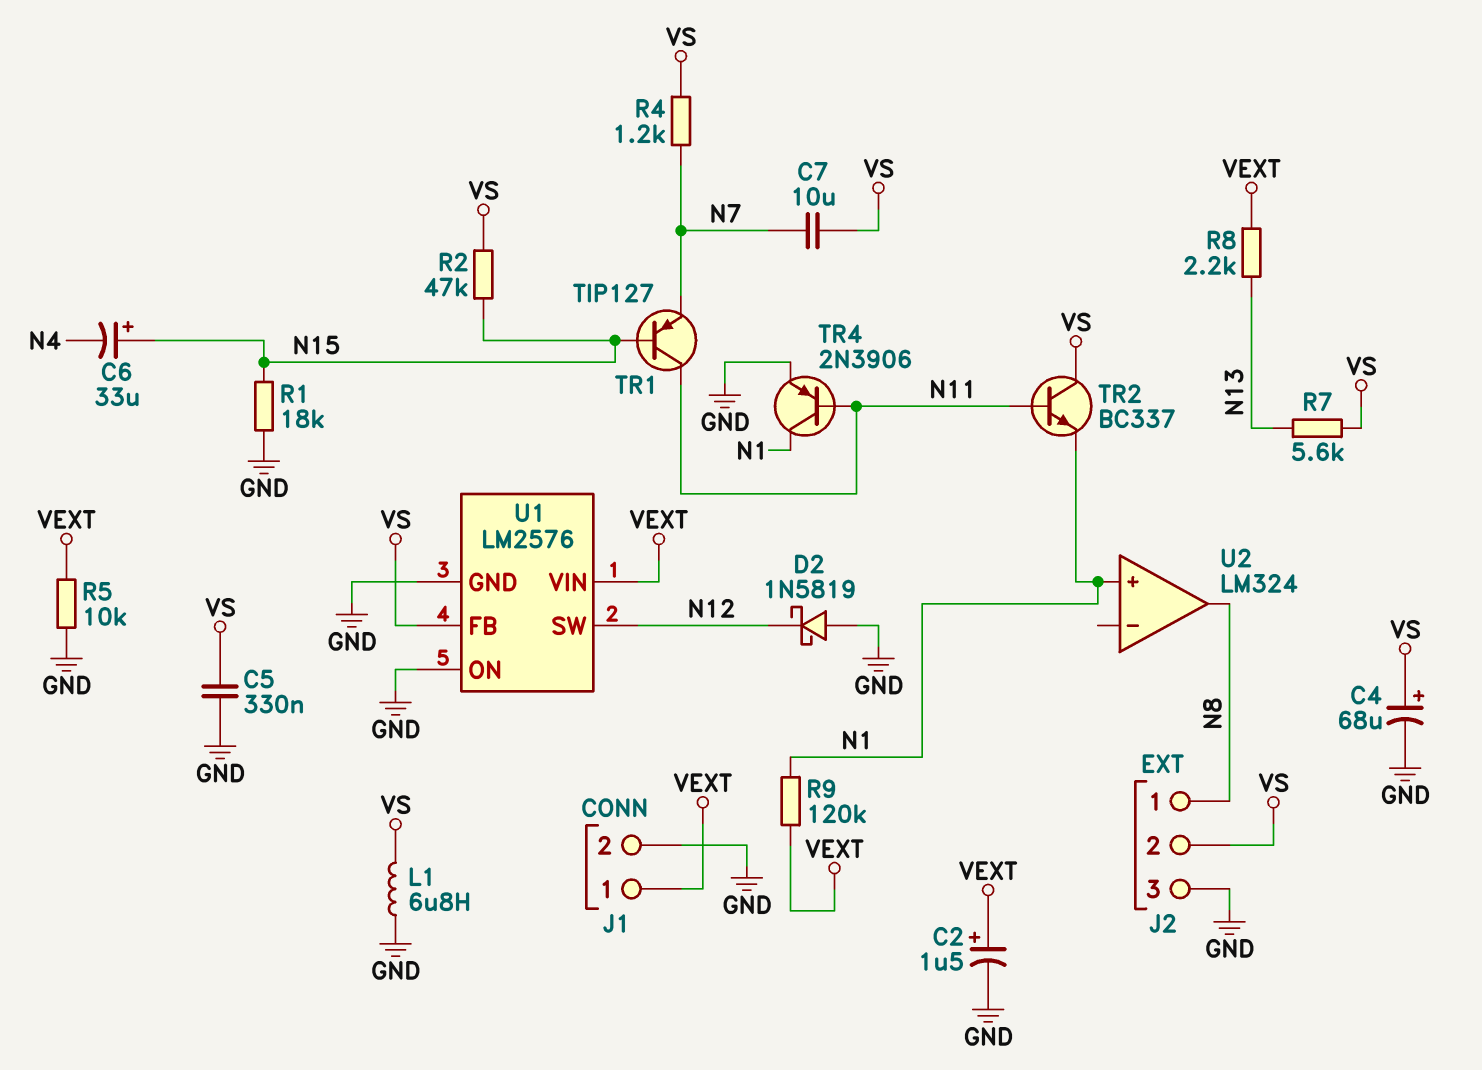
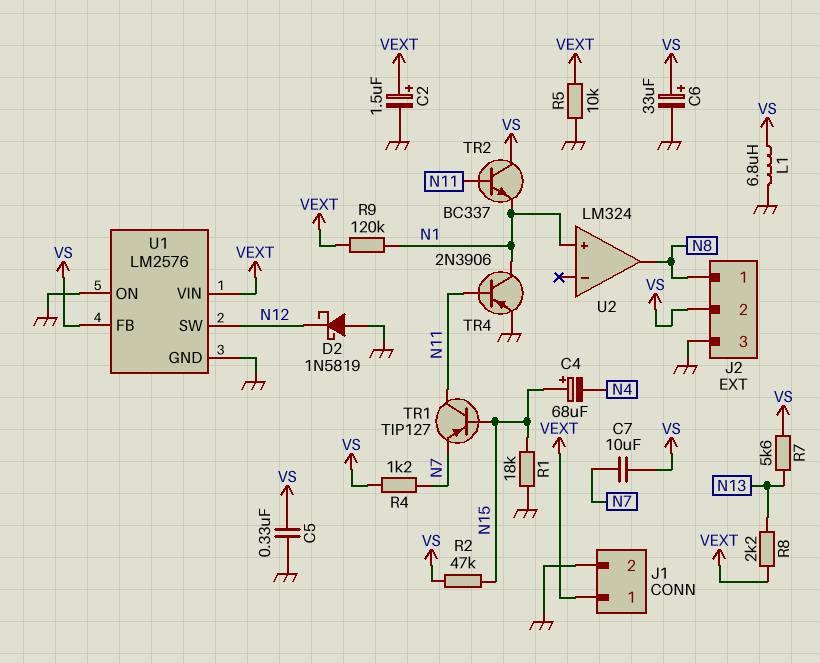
C4: 68uF (plus VS, minus GND) -> 68uF (plus N15, minus N4)
C6: 33uF (plus N15, minus N4) -> 33uF (plus VS, minus GND)

